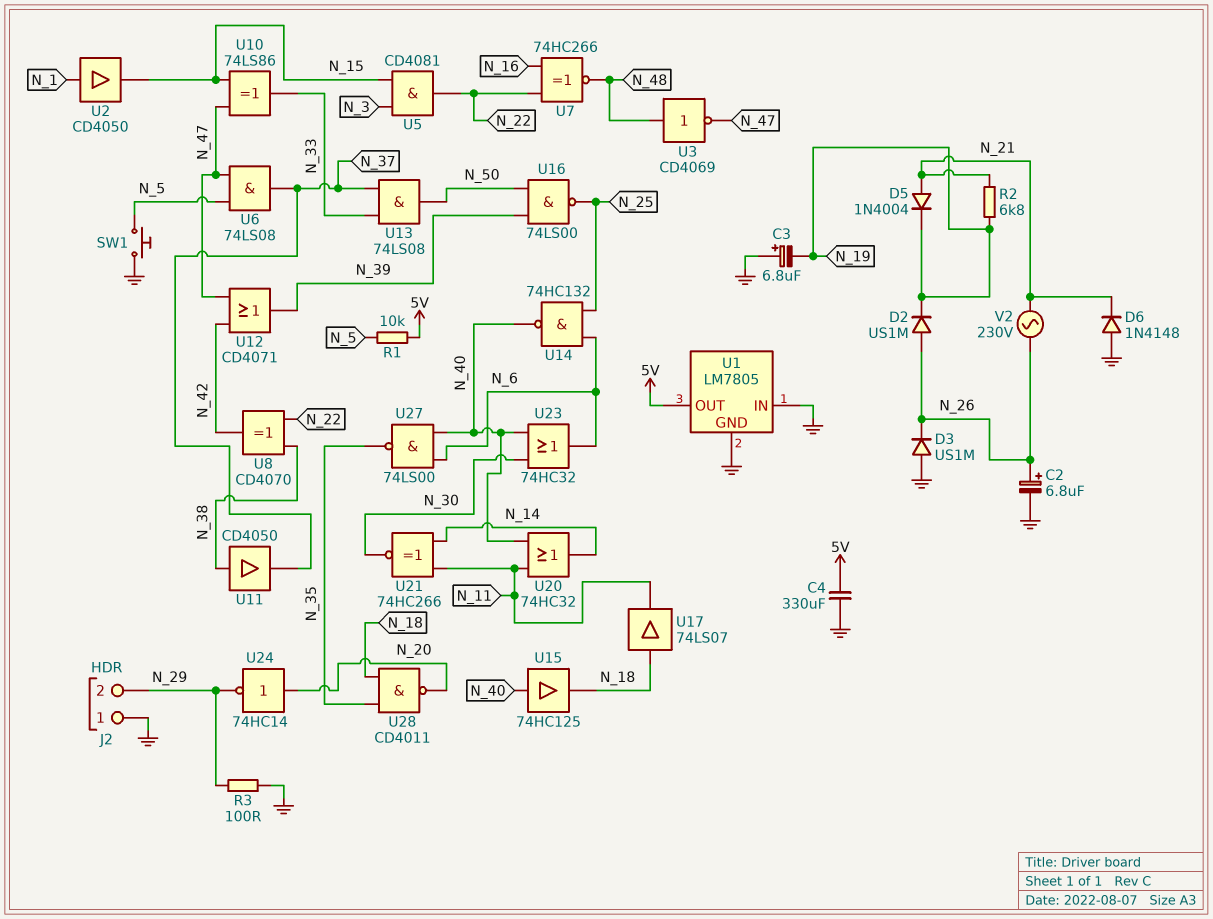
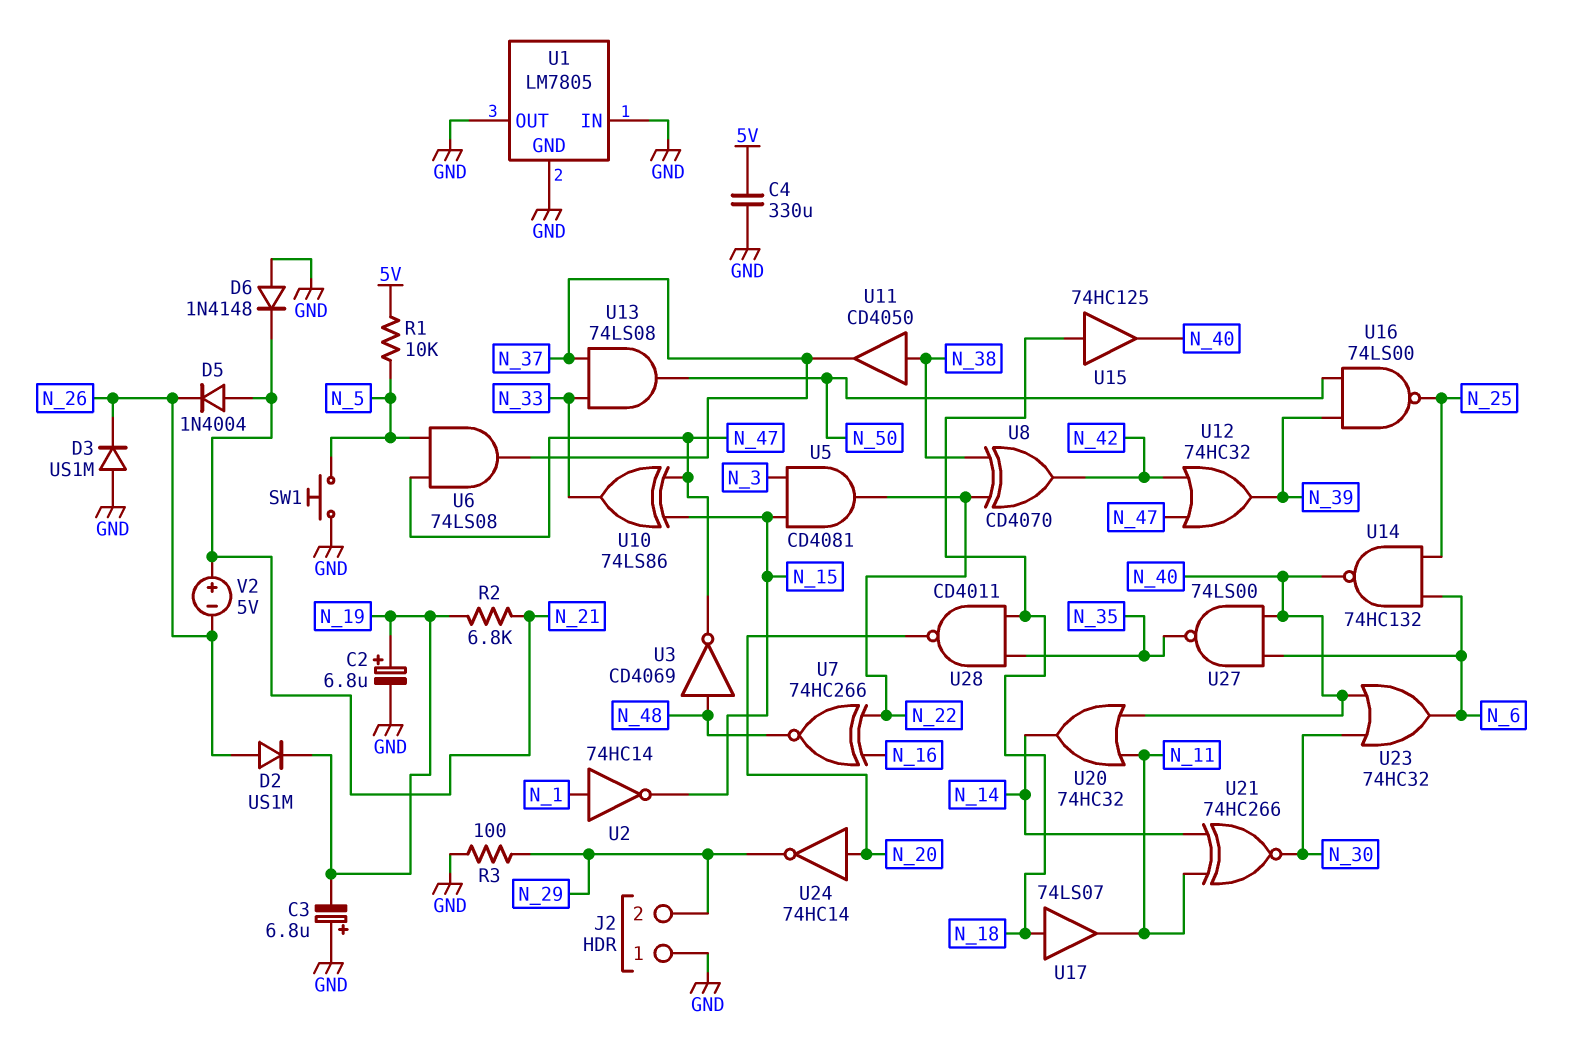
C2: 6.8uF (plus N_26, minus GND) -> 6.8uF (plus N_19, minus GND)
D5: diode 1N4004 (A N_21, K N_19) -> diode 1N4004 (A N_21, K N_26)
U1 pin OUT: 5V -> GND
U2: buffer CD4050 (in N_1, out N_15) -> NOT 74HC14 (in N_1, out N_15)
U12: OR CD4071 (in N_42, in N_47, out N_39) -> OR 74HC32 (in N_42, in N_47, out N_39)
U15: buffer 74HC125 (in N_40, out N_18) -> buffer 74HC125 (in N_18, out N_40)
V2: AC 230V (N_21, N_26) -> 5V (plus N_21, minus N_26)

